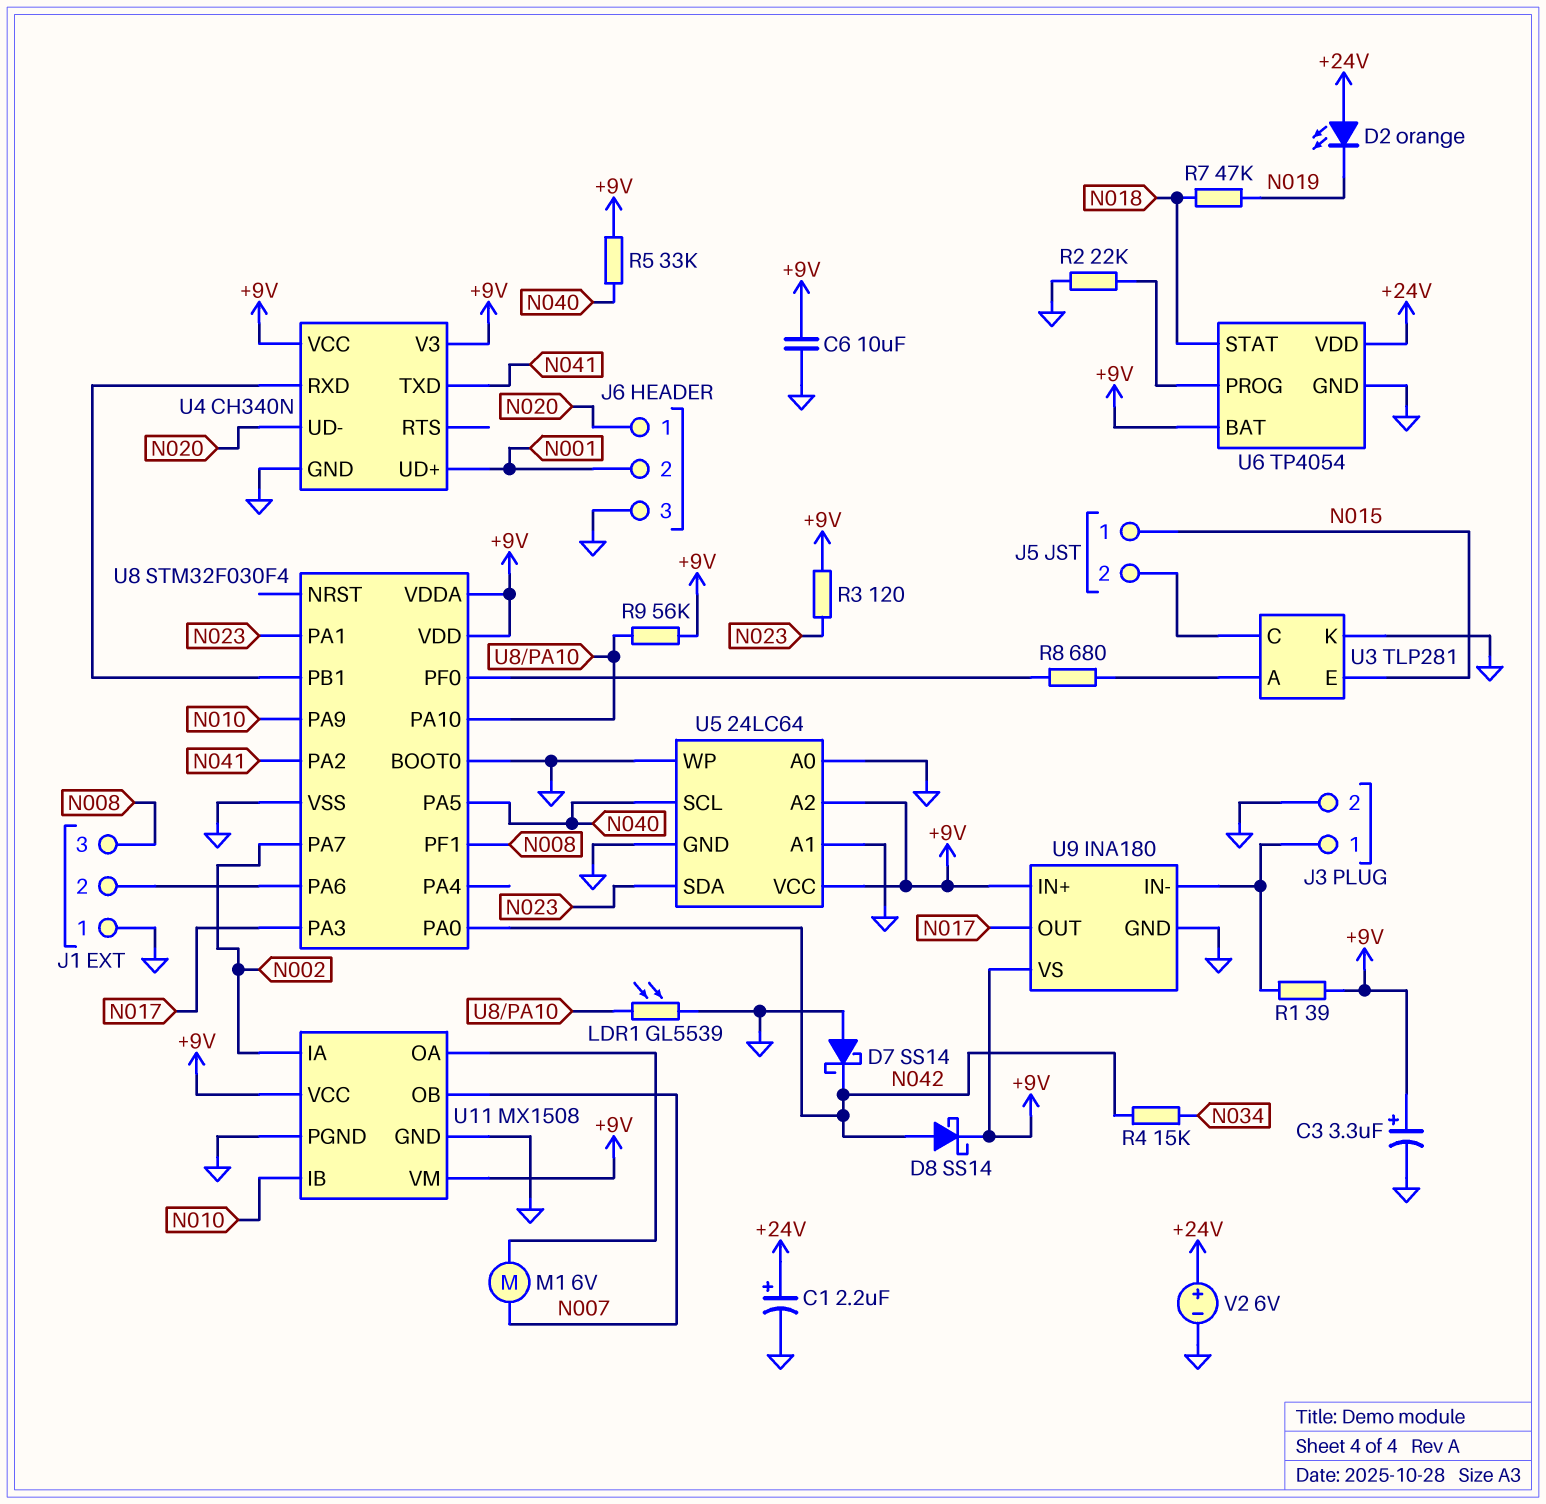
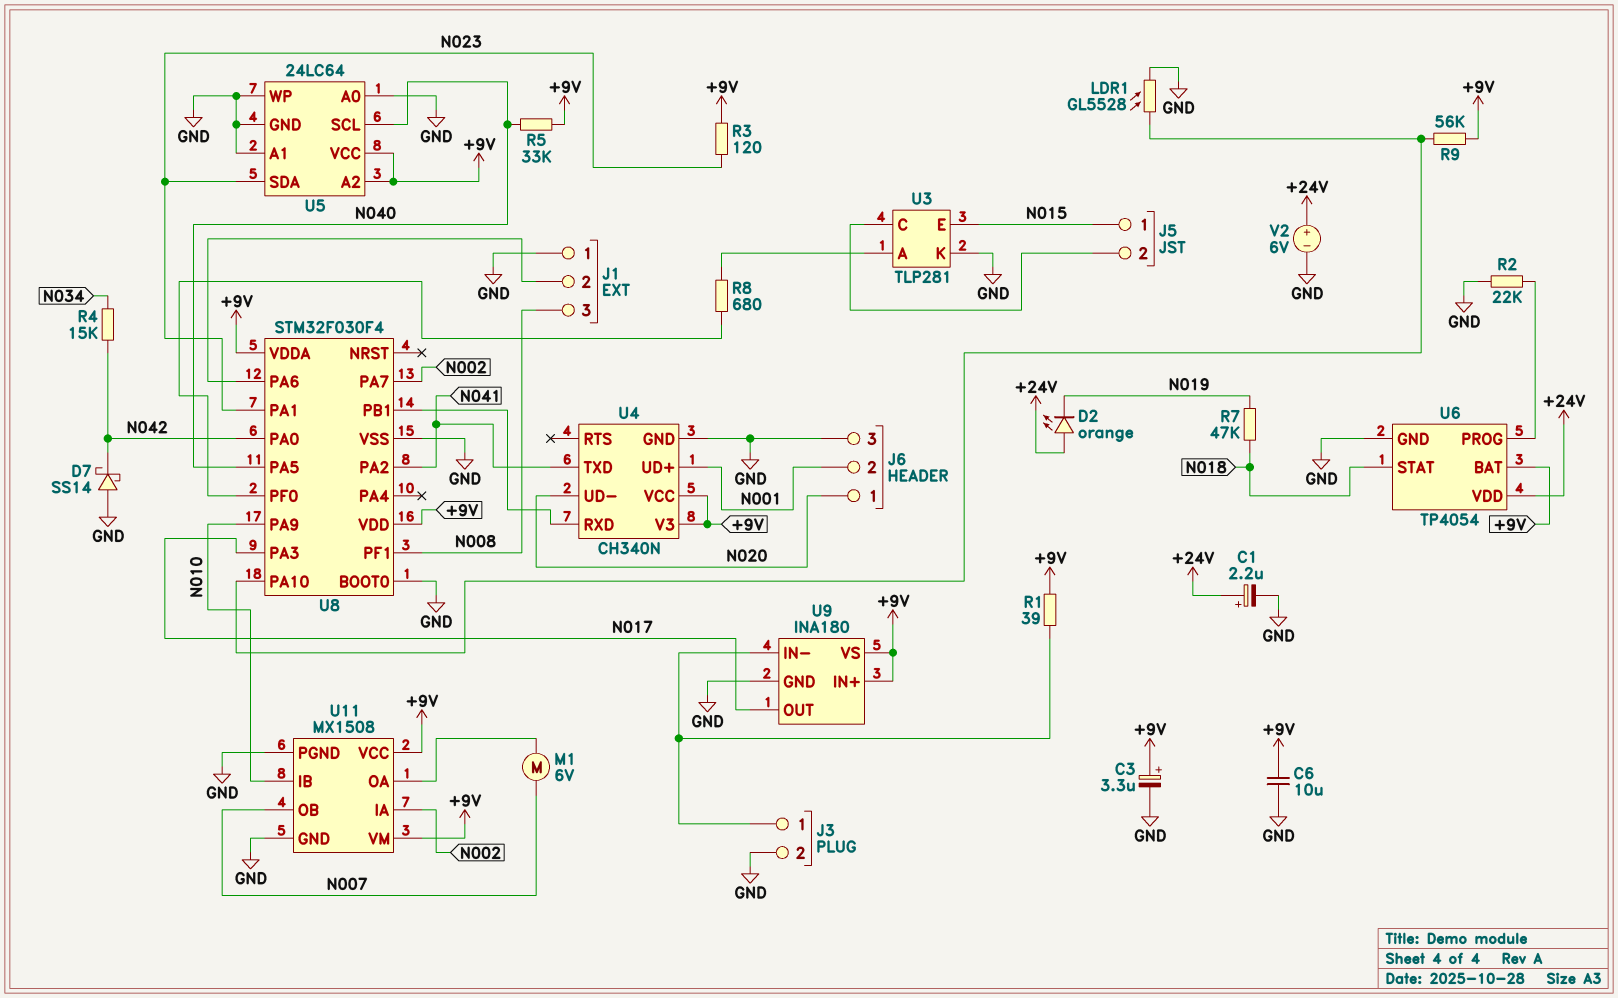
D8: schottky SS14 (A N042, K +9V) -> none
LDR1: GL5539 (GND, U8/PA10) -> GL5528 (GND, U8/PA10)

